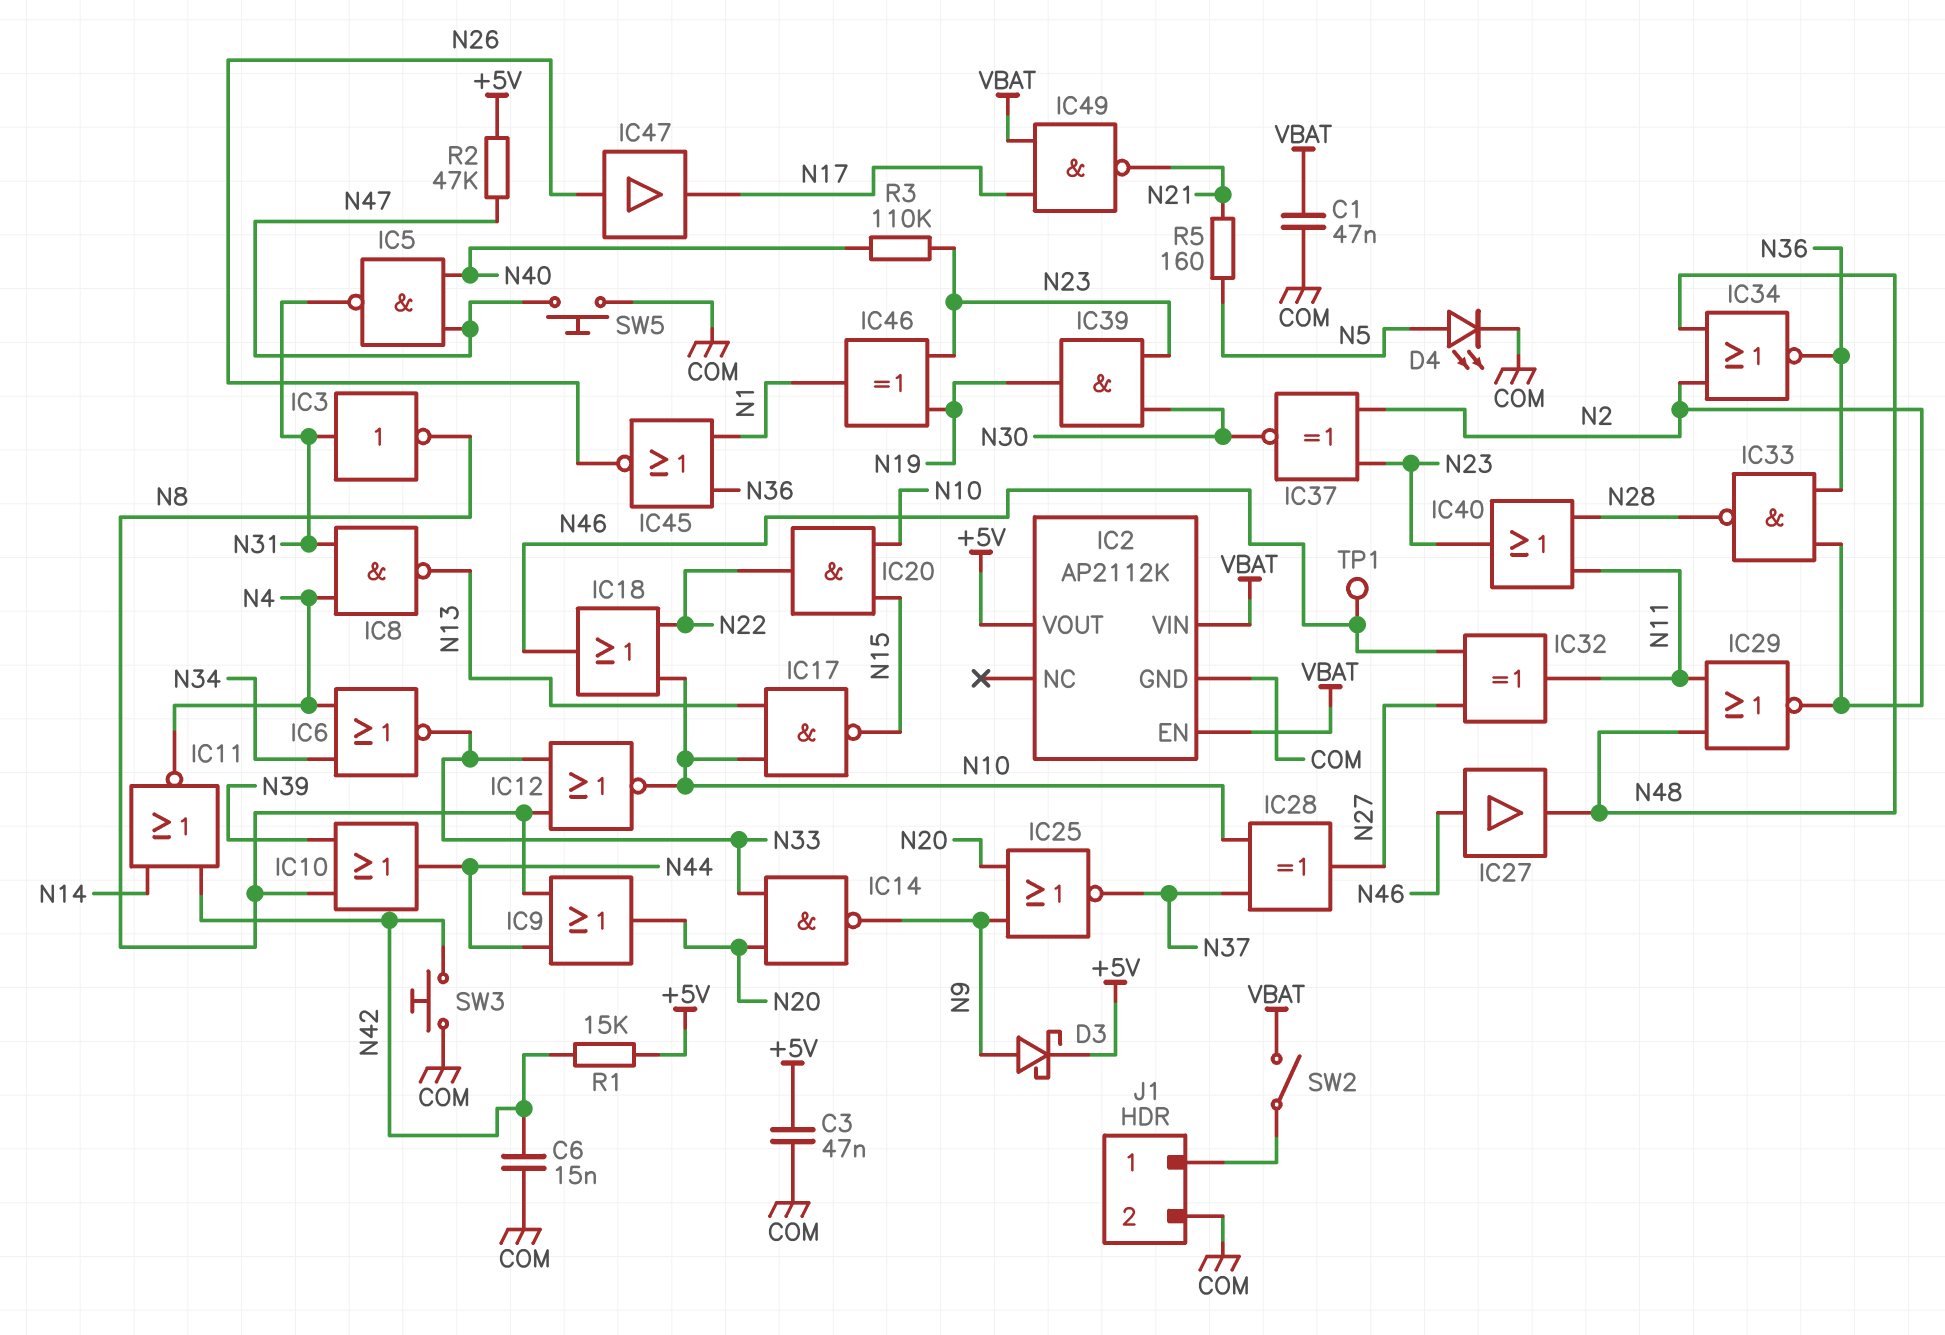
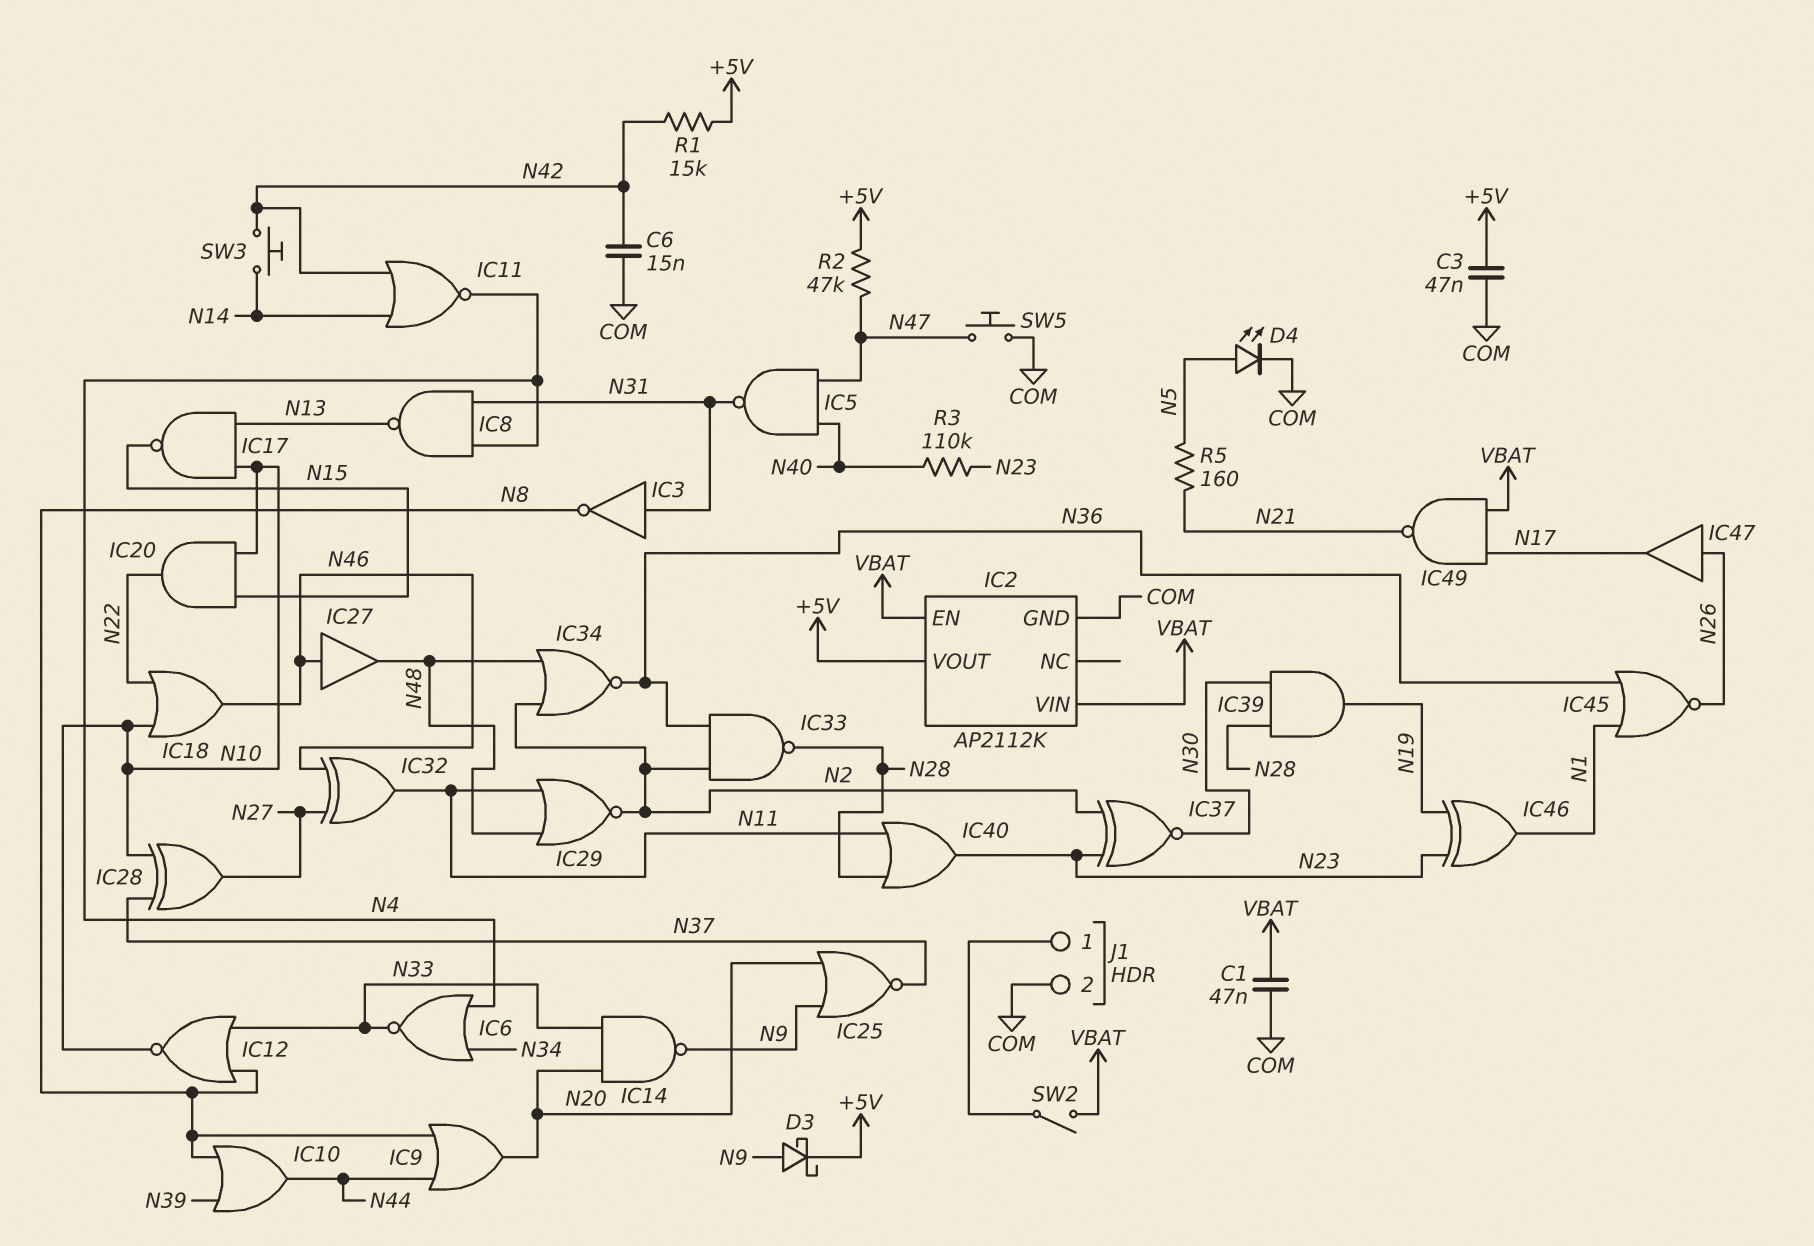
IC39: AND (in N23, in N30, out N19) -> AND (in N28, in N30, out N19)
SW3: button (COM, N42) -> button (N14, N42)
TP1: test point (N46) -> none

